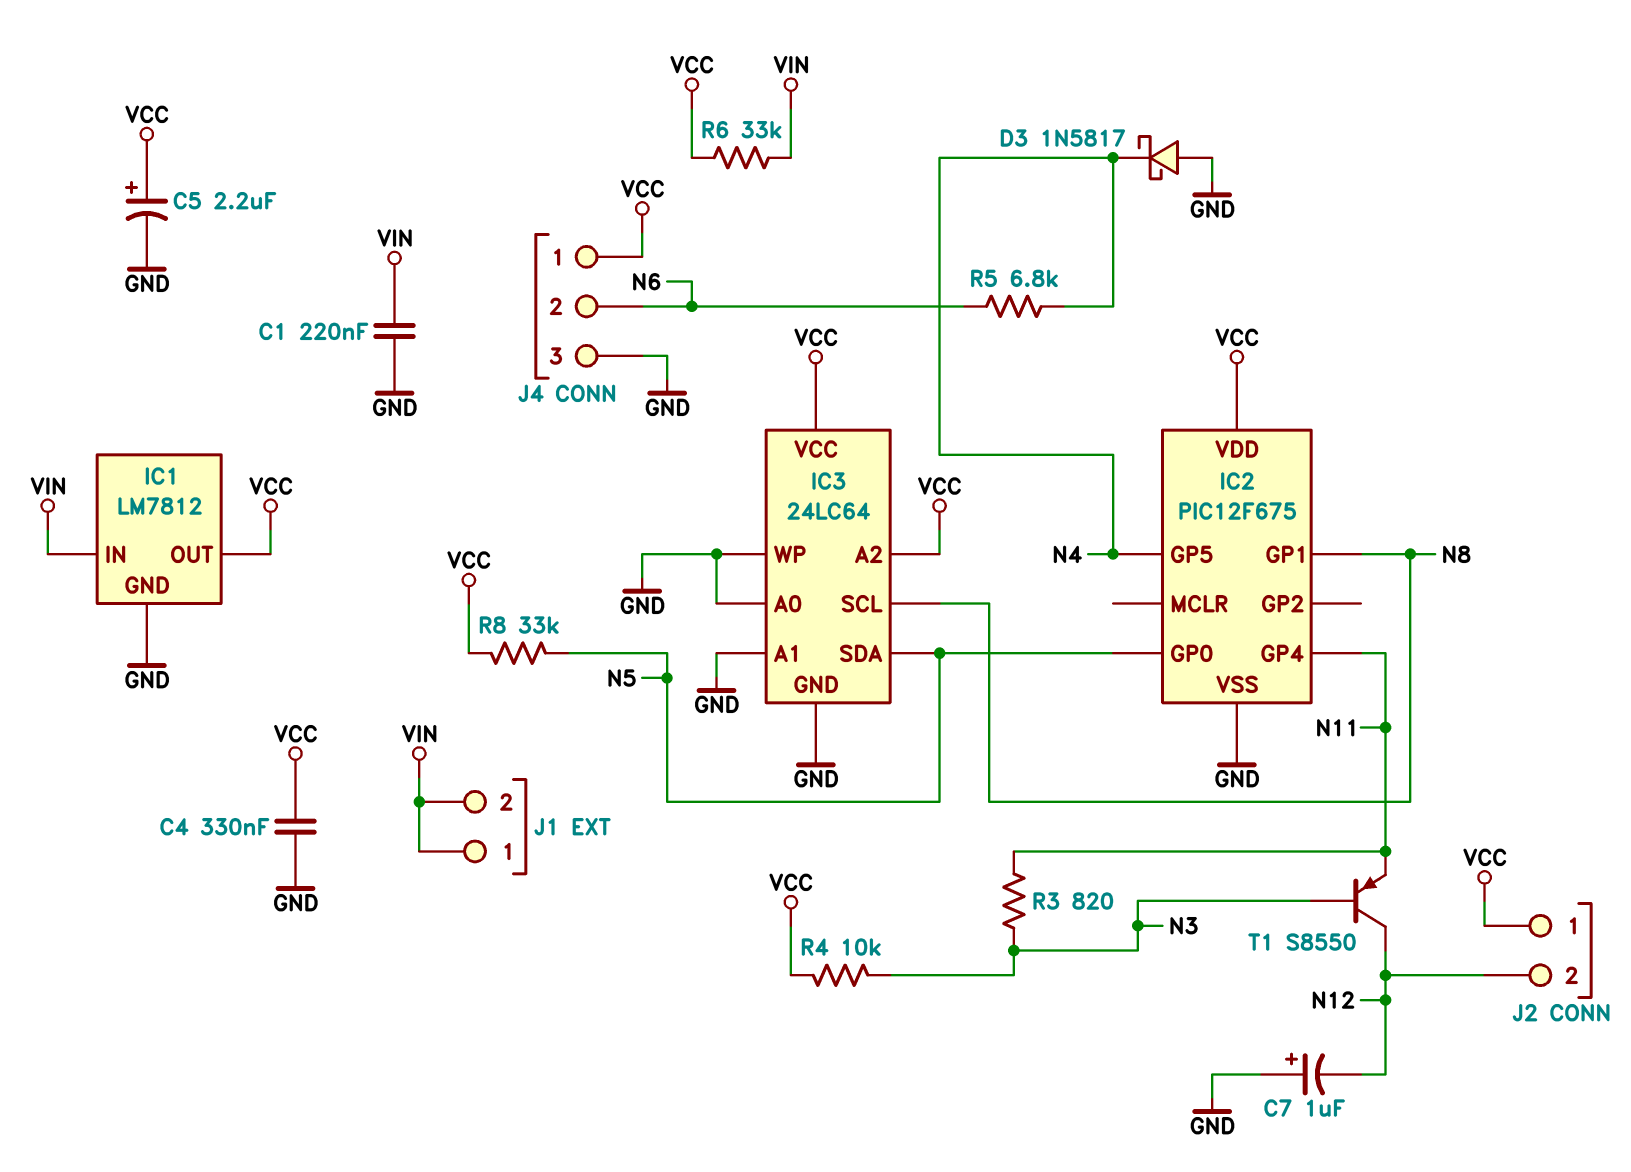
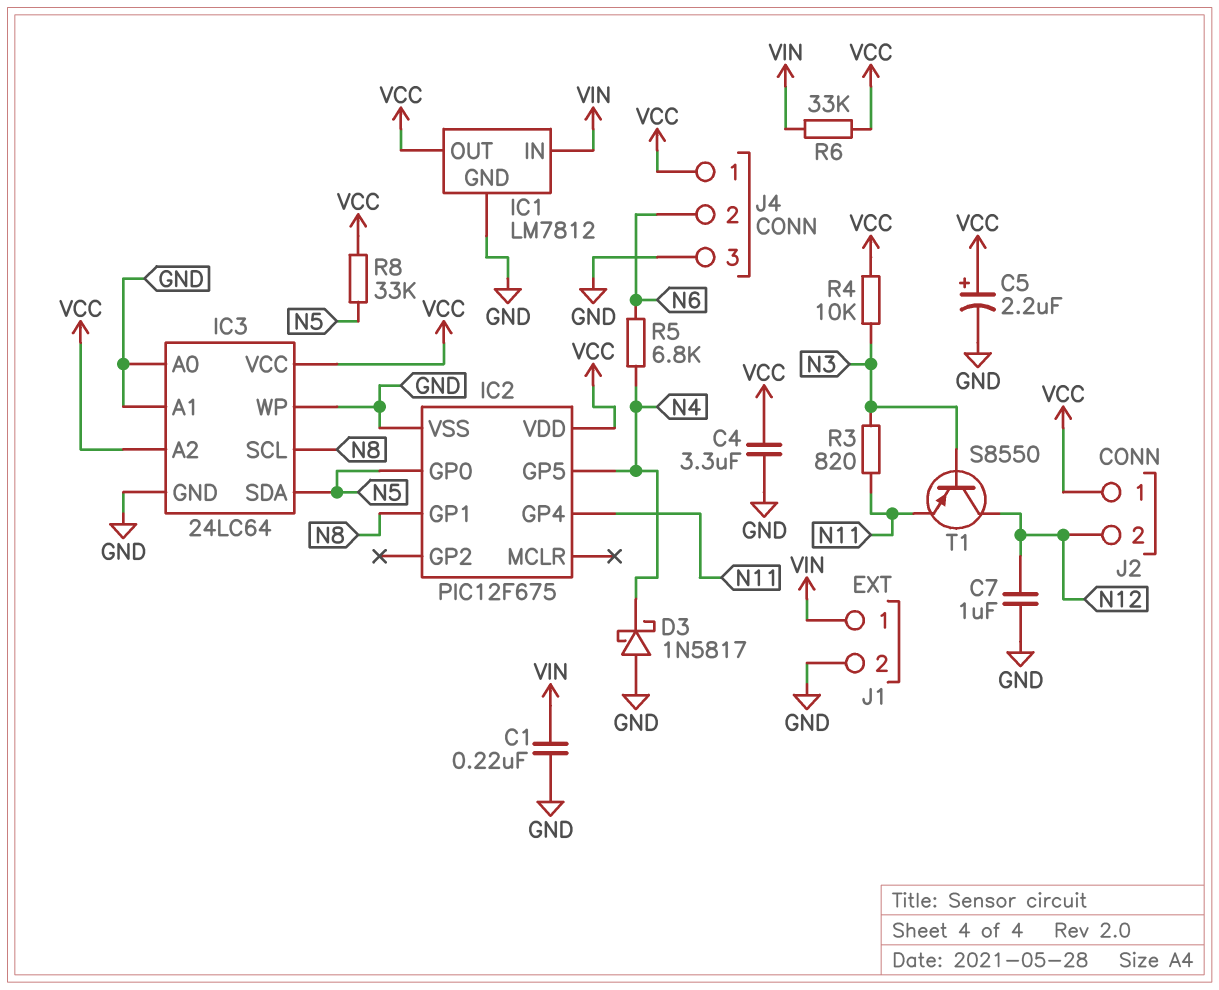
C4: 330nF (GND, VCC) -> 3.3uF (GND, VCC)
C7: 1uF (plus GND, minus N12) -> 1uF (GND, N12)
J1 pin 2: VIN -> GND

